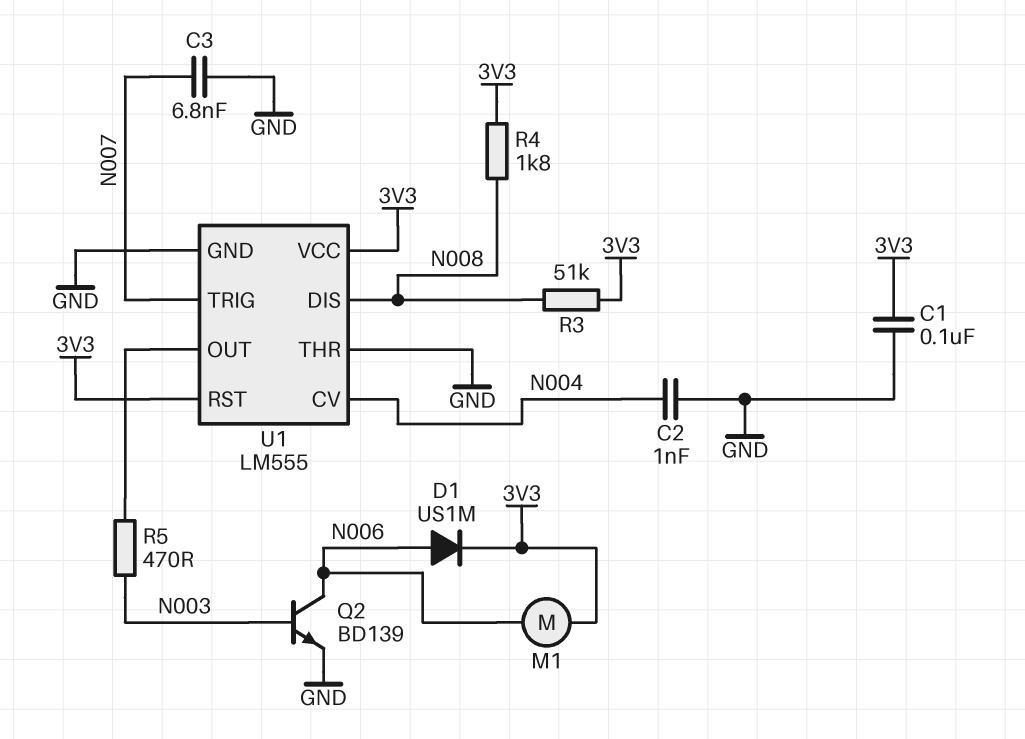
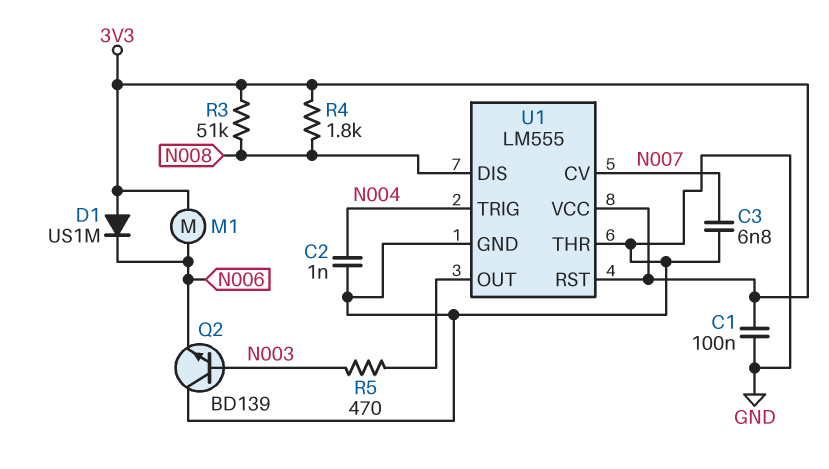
D1: diode US1M (A N006, K 3V3) -> diode US1M (A 3V3, K N006)
Q2: NPN BD139 (B N003, C N006, E GND) -> NPN BD139 (B N003, C GND, E N006)
U1 pin CV: N004 -> N007
U1 pin TRIG: N007 -> N004

